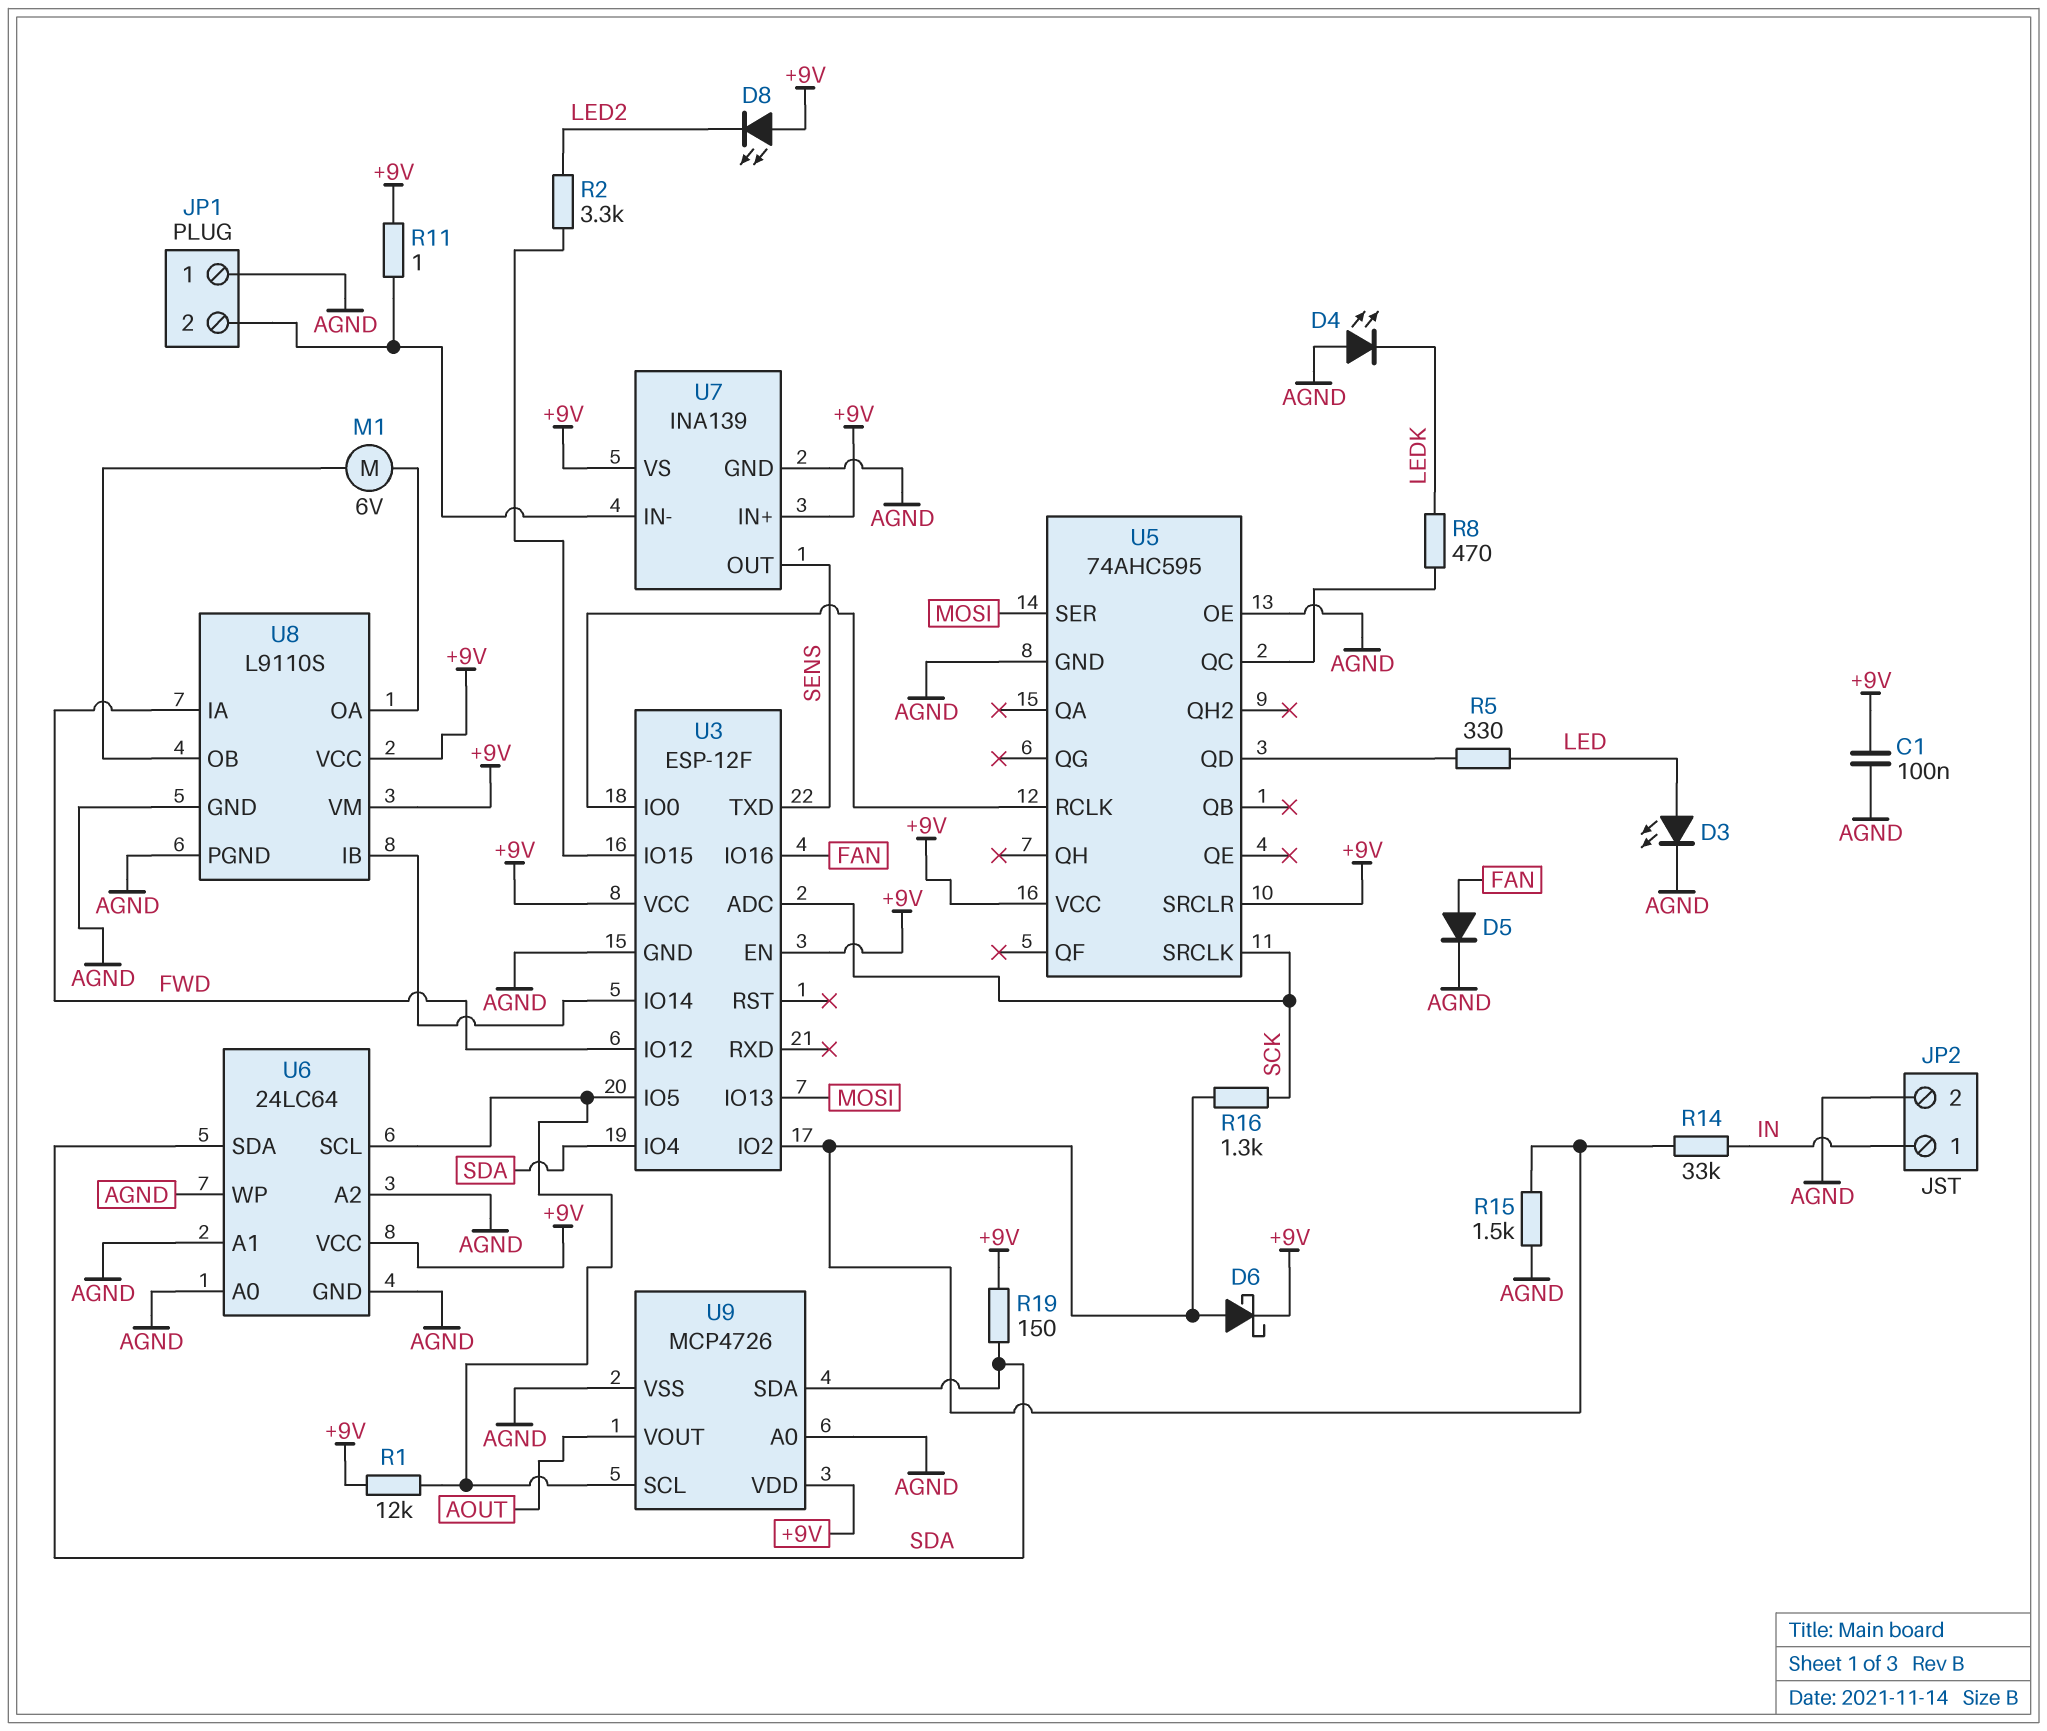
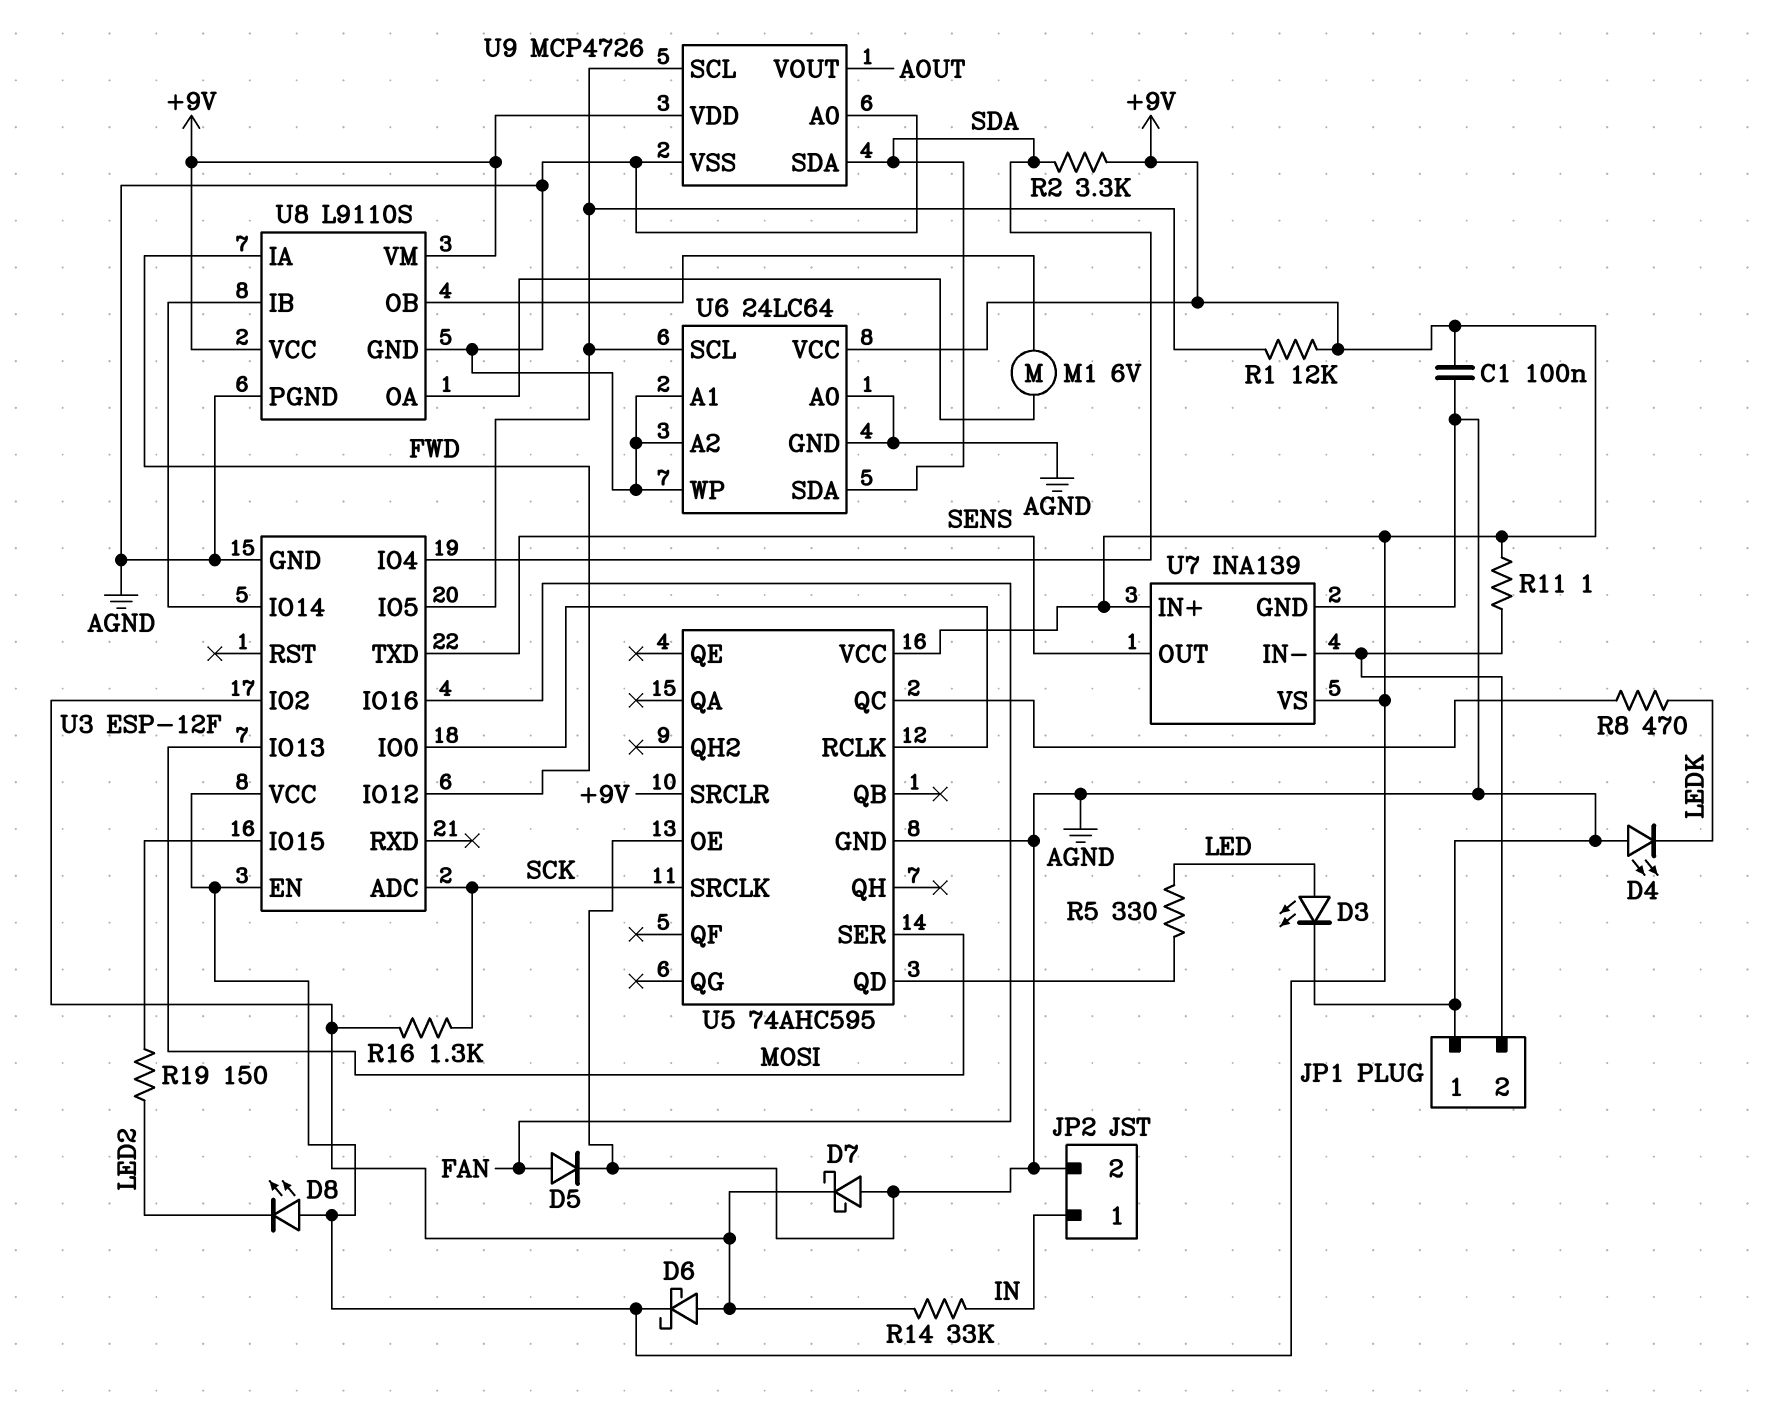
D7: none -> schottky (A AGND, K U3/IO2)
R2: 3.3k (LED2, U3/IO15) -> 3.3k (+9V, SDA)
R15: 1.5k (AGND, U3/IO2) -> none
R19: 150 (+9V, SDA) -> 150 (LED2, U3/IO15)

